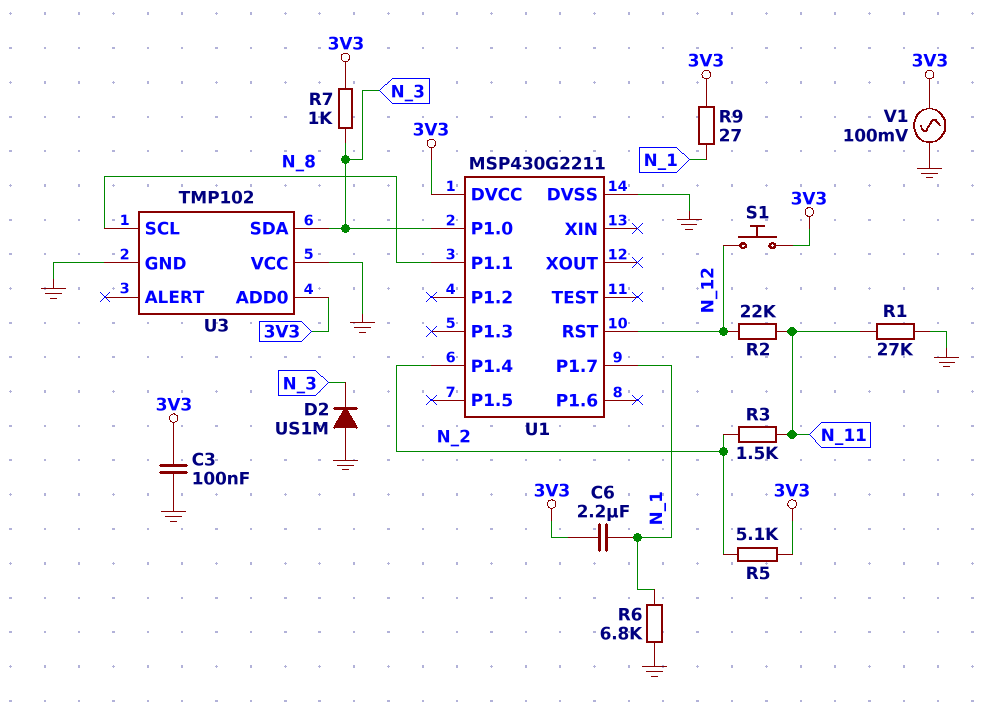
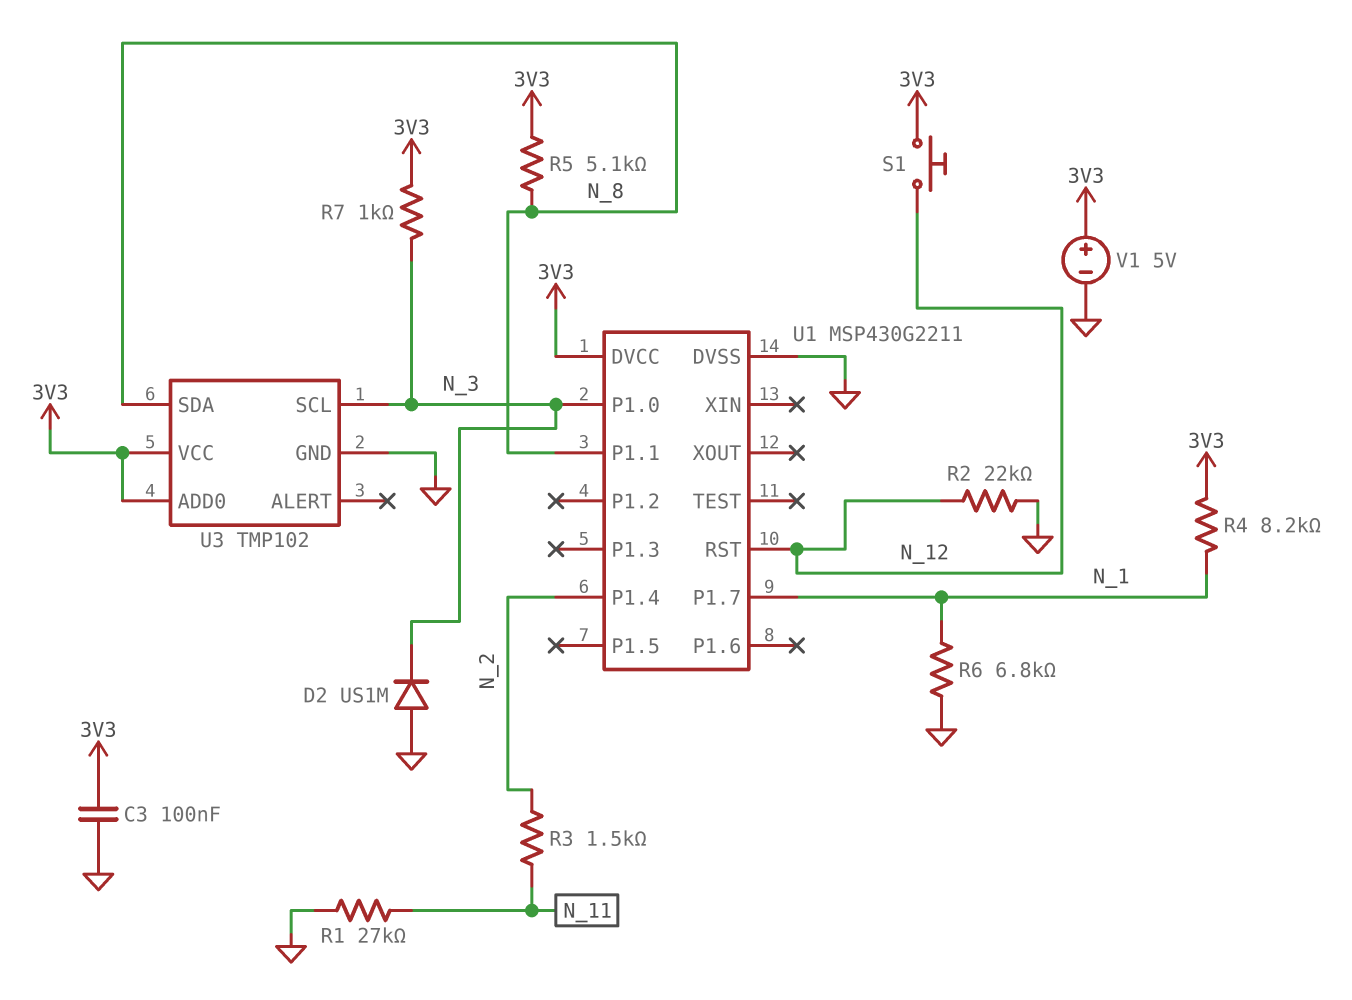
C6: 2.2uF (3V3, N_1) -> none
R2: 22k (N_11, N_12) -> 22k (GND, N_12)
R4: none -> 8.2k (3V3, N_1)
R5: 5.1k (3V3, N_2) -> 5.1k (3V3, N_8)
R9: 27 (3V3, N_1) -> none
U3 pin SCL: N_8 -> N_3
U3 pin SDA: N_3 -> N_8
U3 pin VCC: GND -> 3V3
V1: AC 100mV (3V3, GND) -> 5V (plus 3V3, minus GND)

